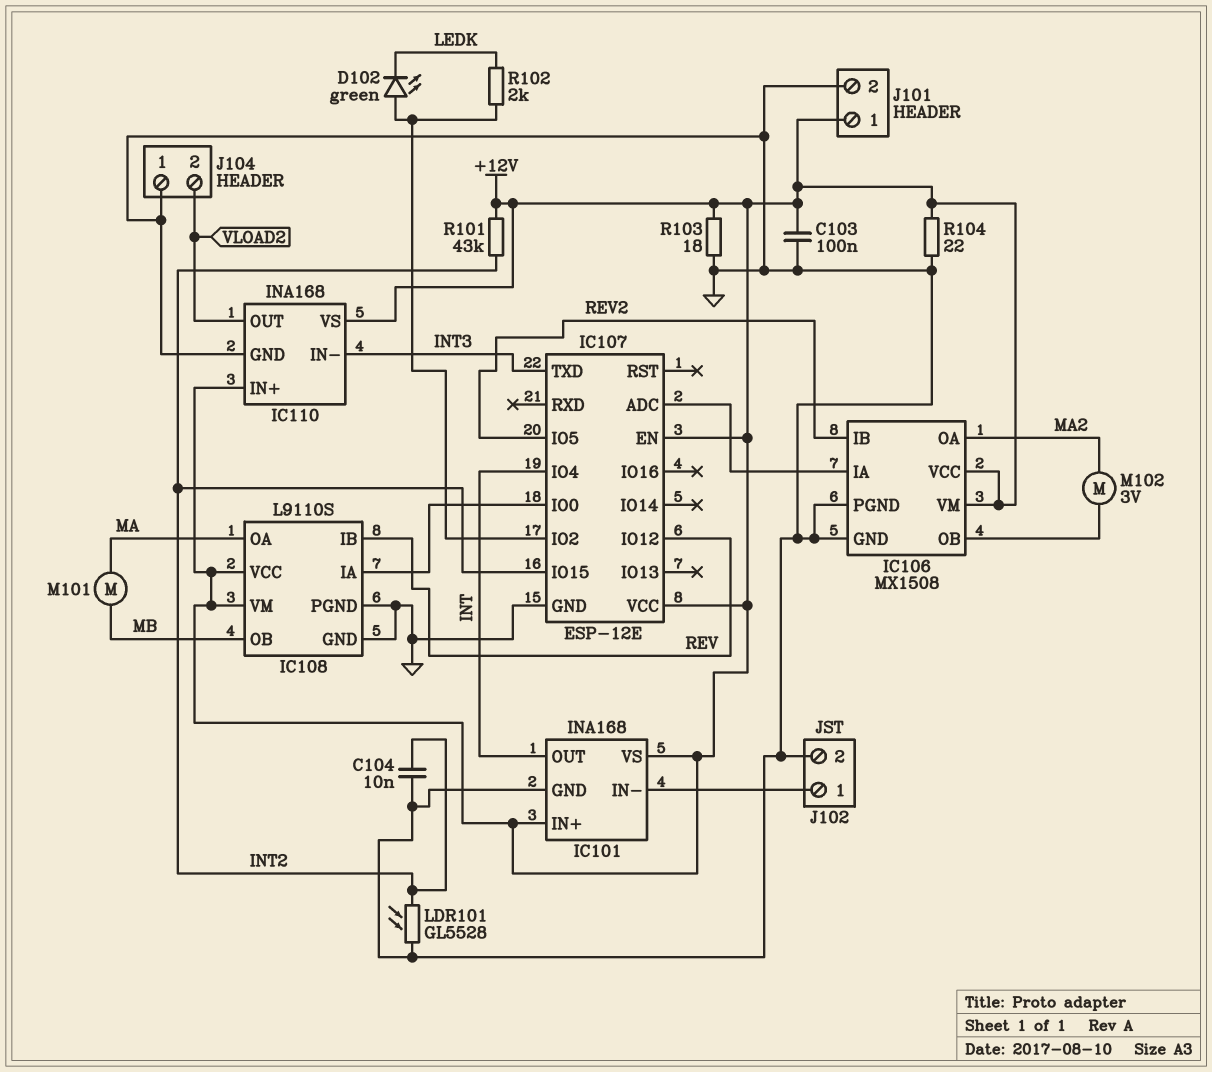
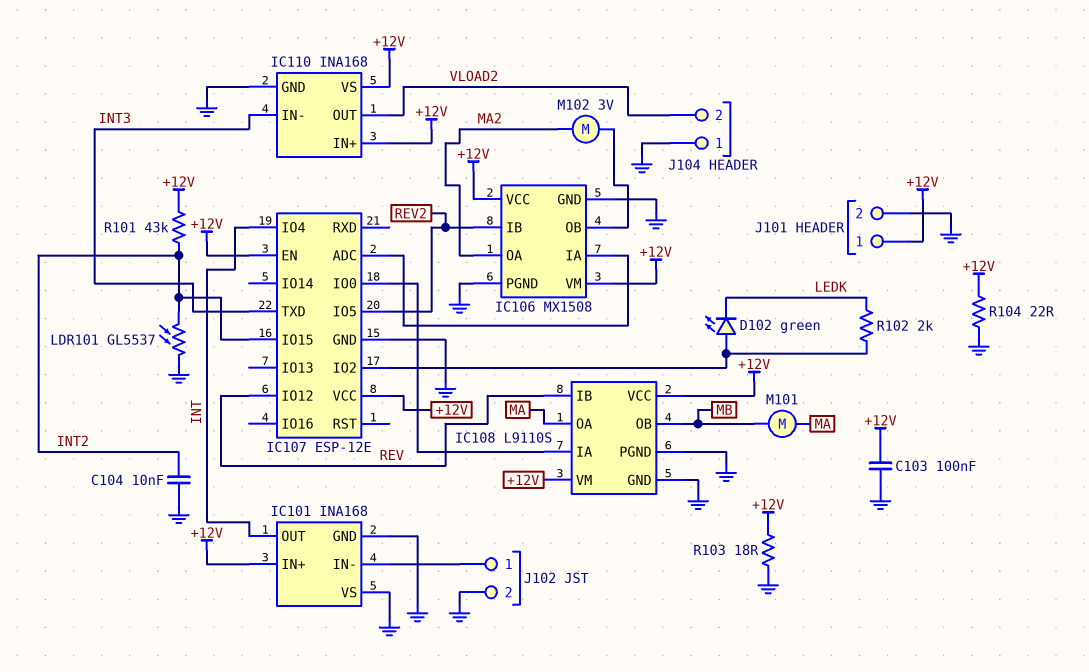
IC101 pin VS: +12V -> GND
LDR101: GL5528 (GND, INT2) -> GL5537 (GND, INT2)

